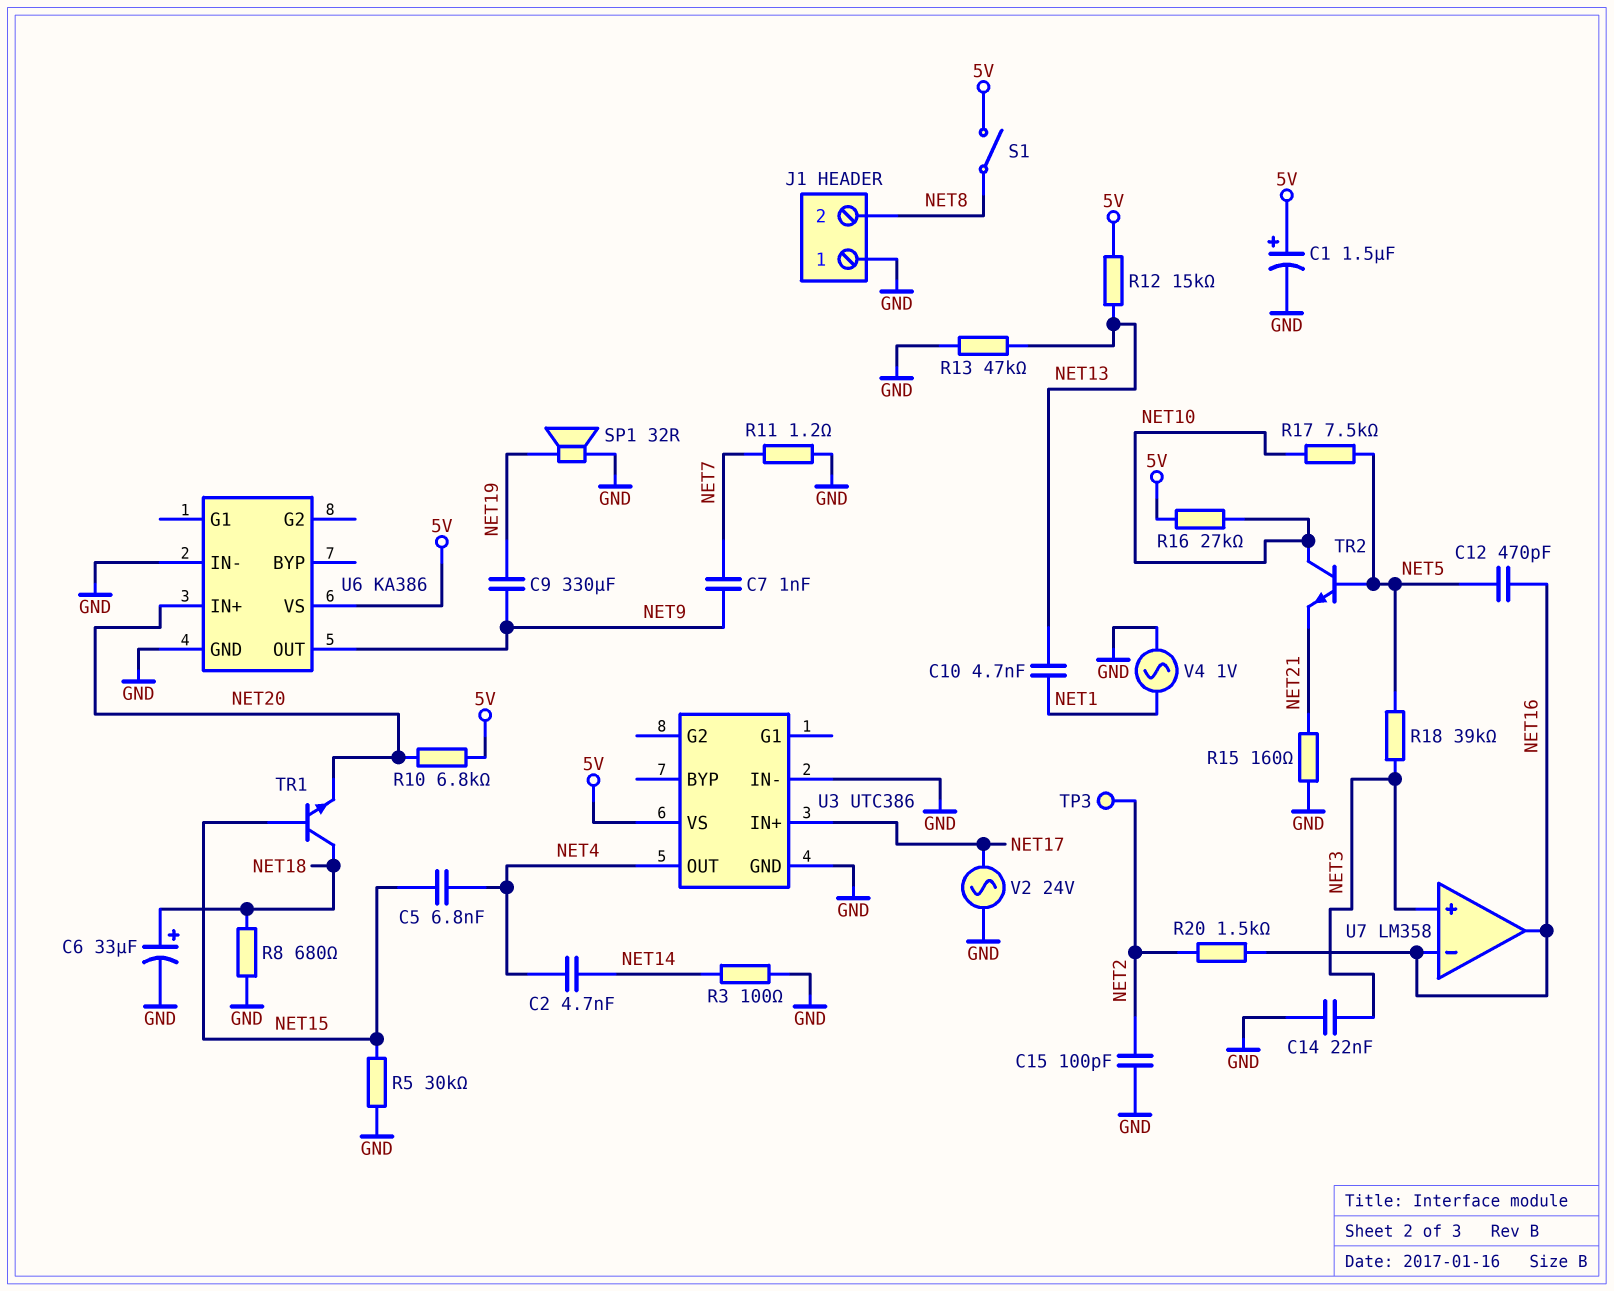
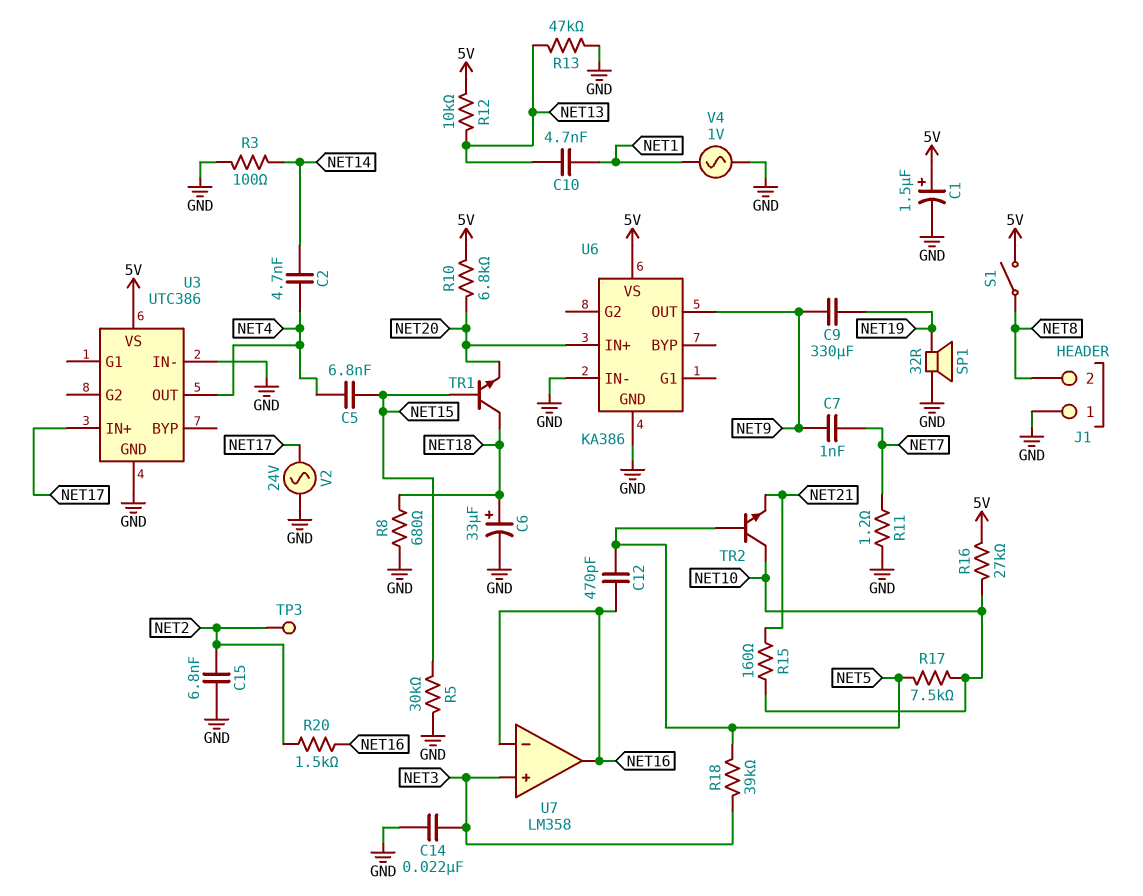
C15: 100pF (GND, NET2) -> 6.8nF (GND, NET2)
R12: 15k (5V, NET13) -> 10k (5V, NET13)
R15: 160 (GND, NET21) -> 160 (NET10, NET21)

